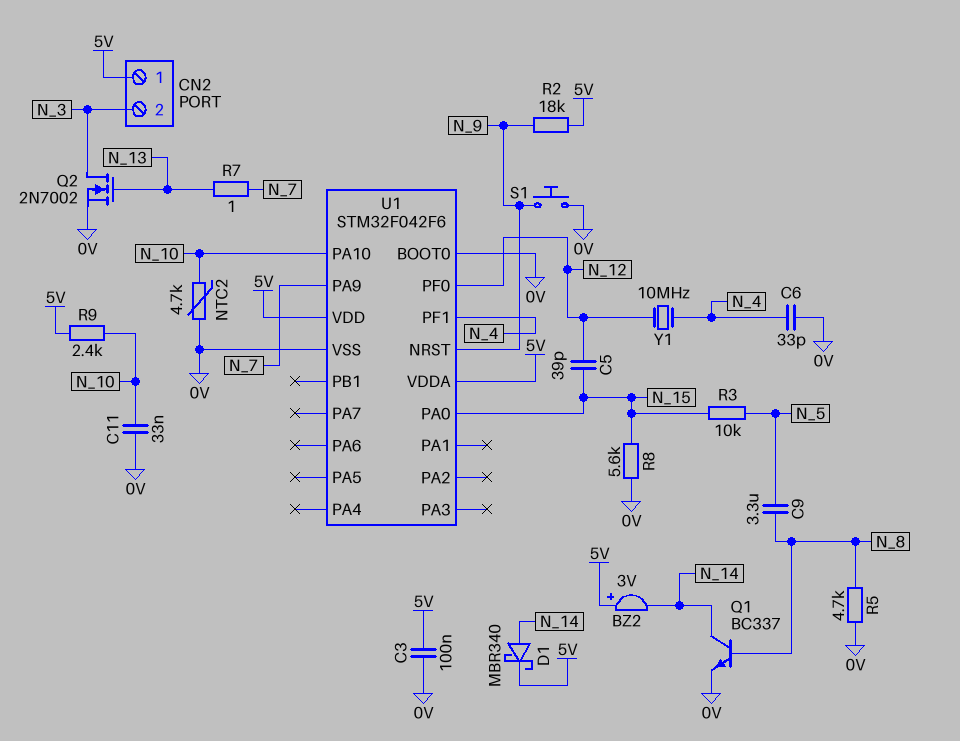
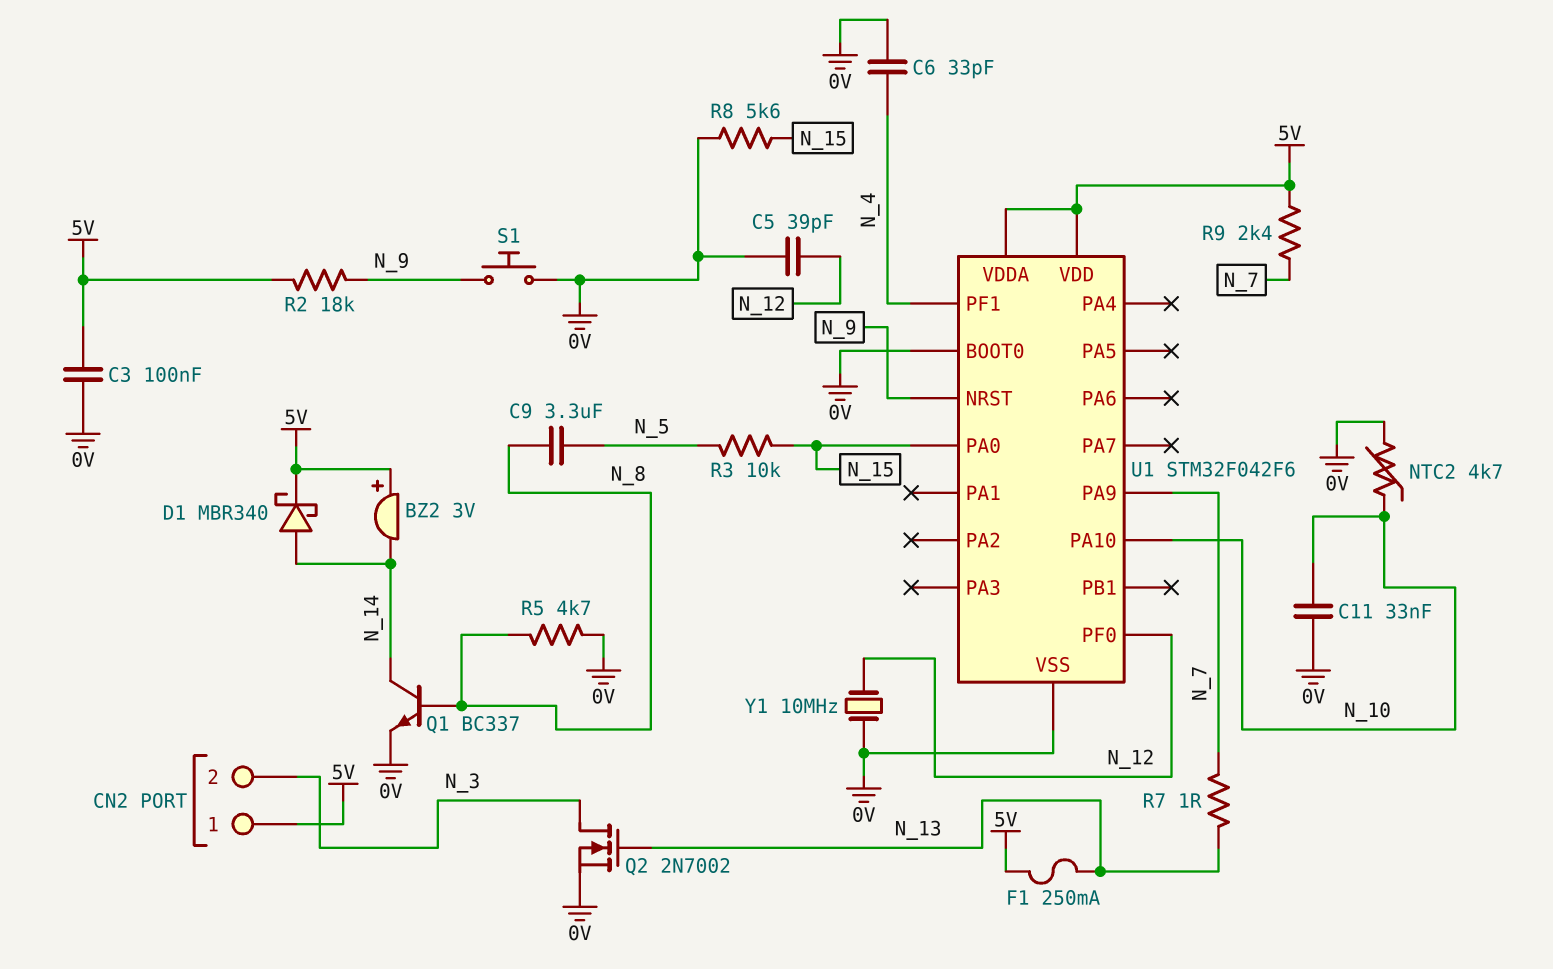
C5: 39pF (N_12, N_15) -> 39pF (0V, N_12)
F1: none -> 250mA (5V, N_13)
R9: 2.4k (5V, N_10) -> 2.4k (5V, N_7)
Y1: 10MHz (N_4, N_12) -> 10MHz (0V, N_12)

